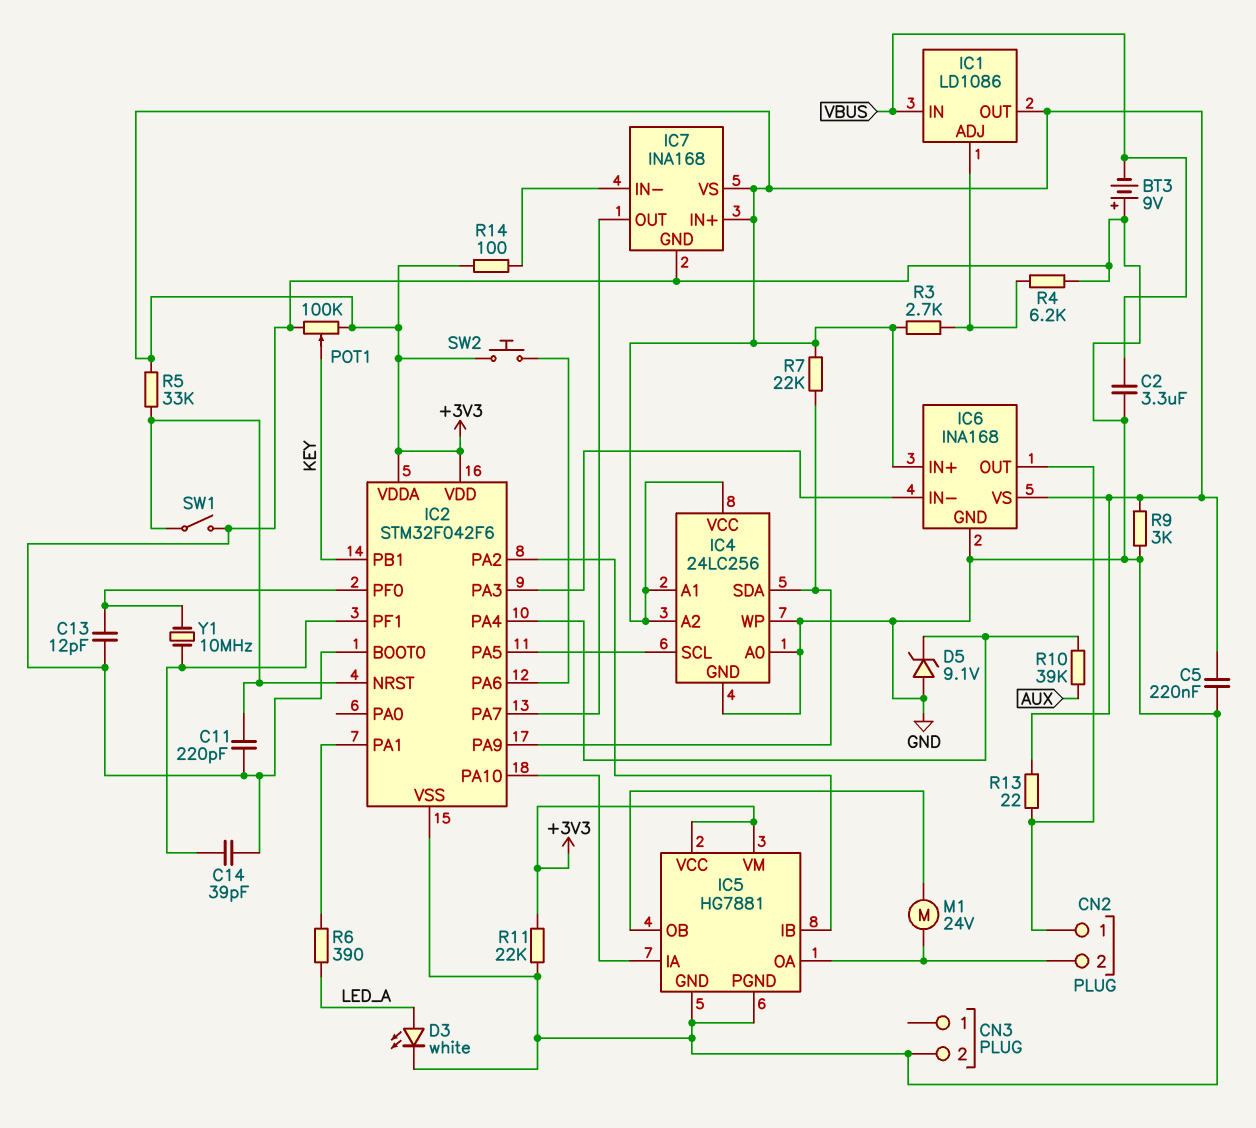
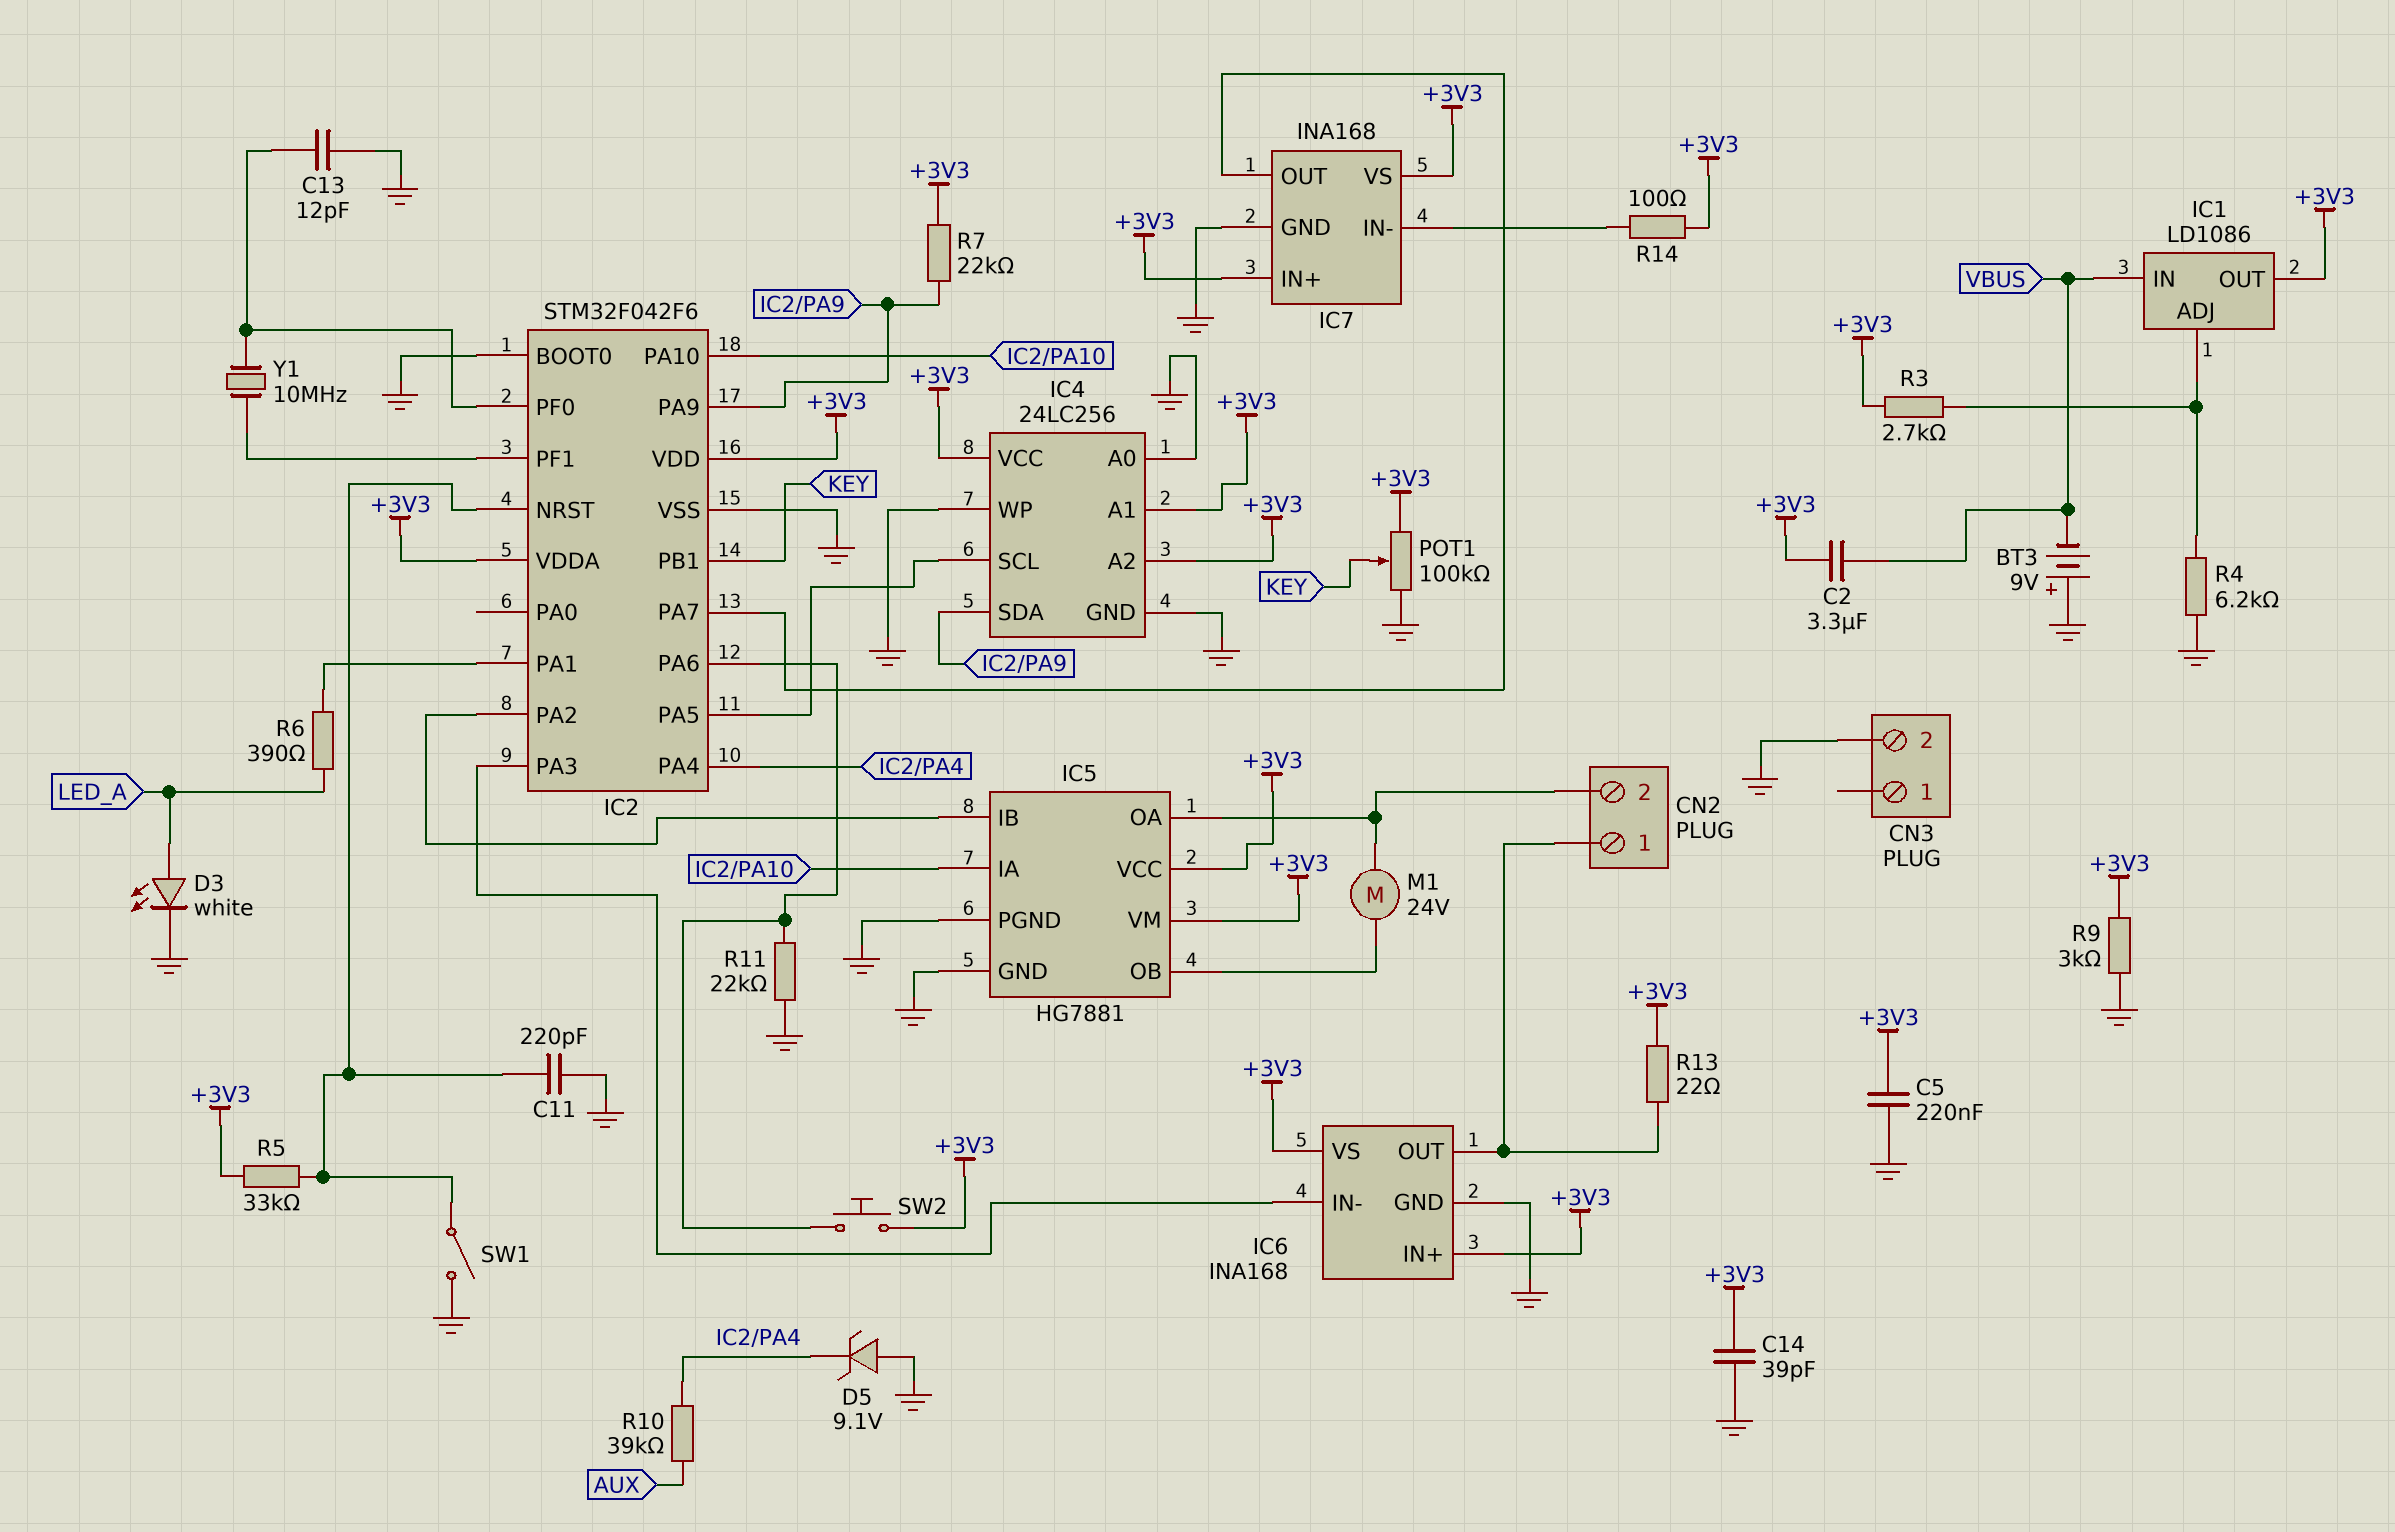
C2: 3.3uF (GND, VBUS) -> 3.3uF (+3V3, VBUS)
C14: 39pF (GND, IC2/PF1) -> 39pF (+3V3, GND)
R11: 22k (+3V3, GND) -> 22k (GND, IC2/PA6)

